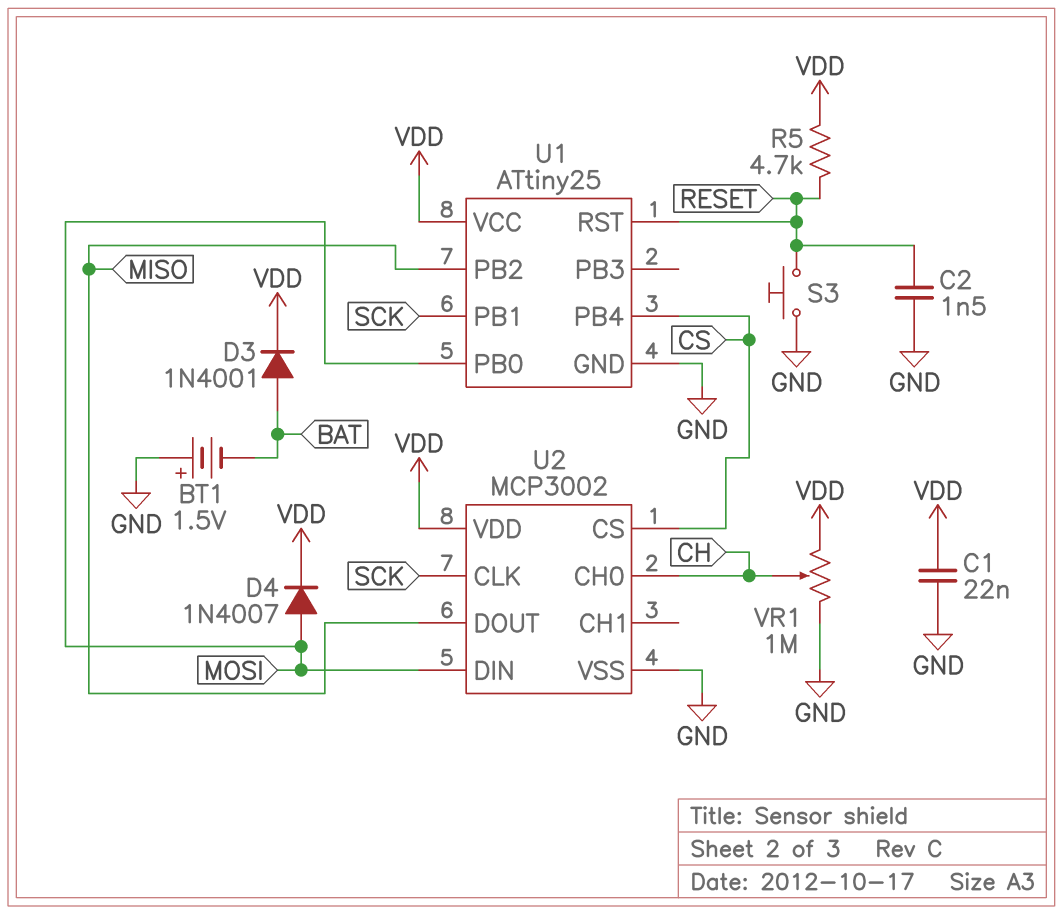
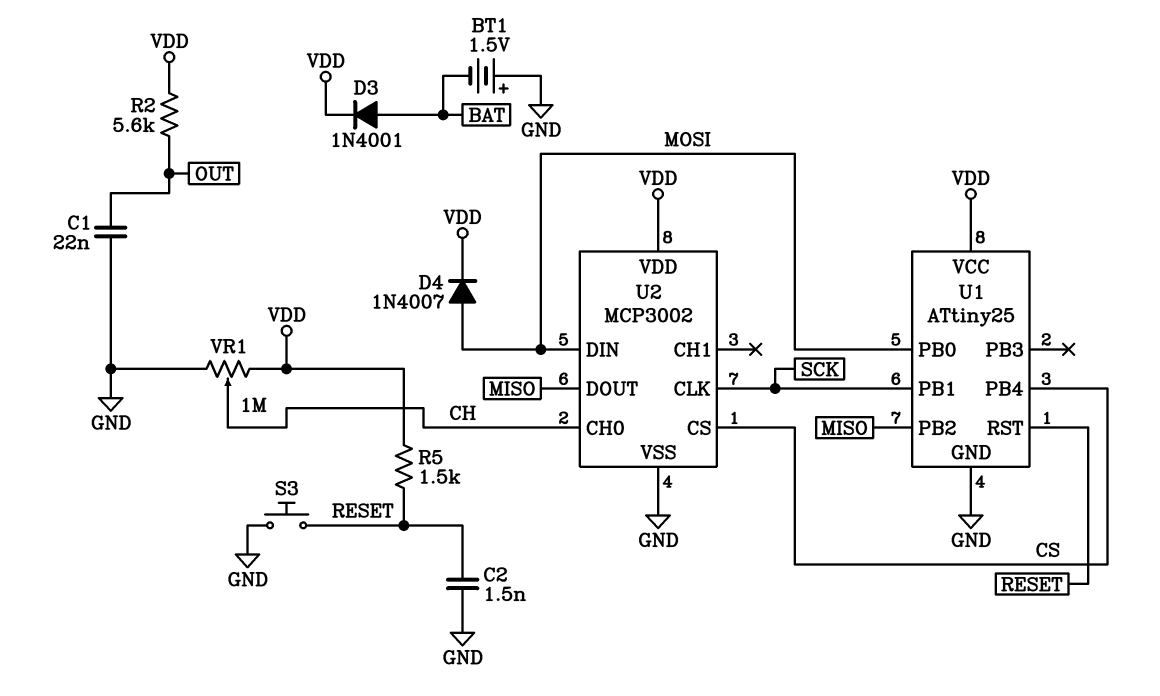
C1: 22nF (GND, VDD) -> 22nF (GND, OUT)
R2: none -> 5.6k (OUT, VDD)
R5: 4.7k (RESET, VDD) -> 1.5k (RESET, VDD)

